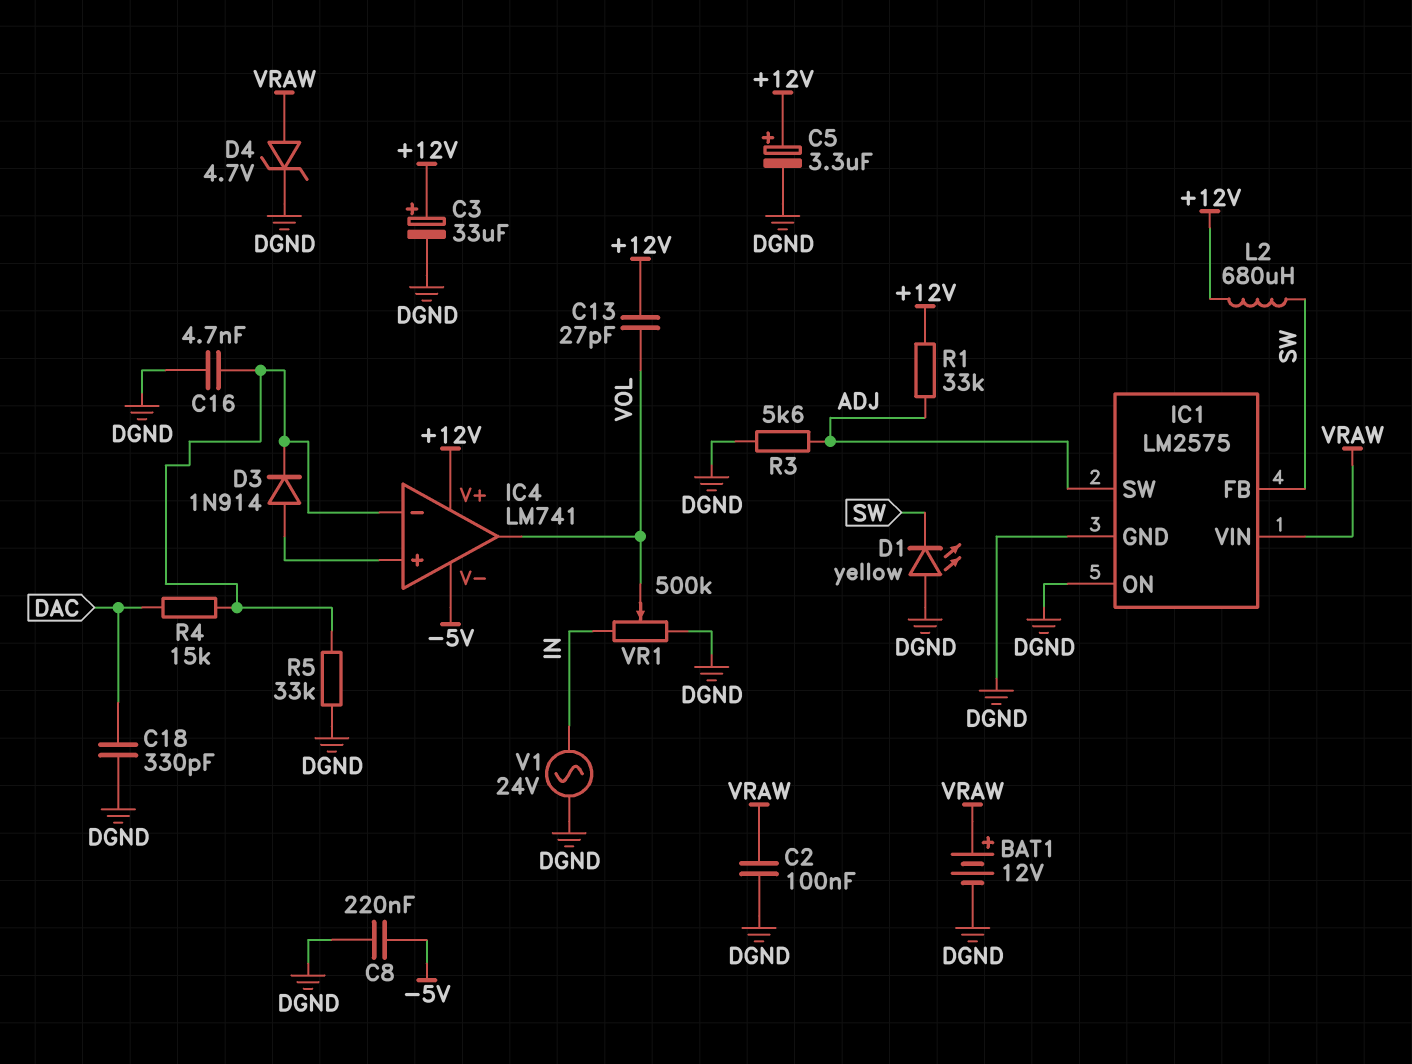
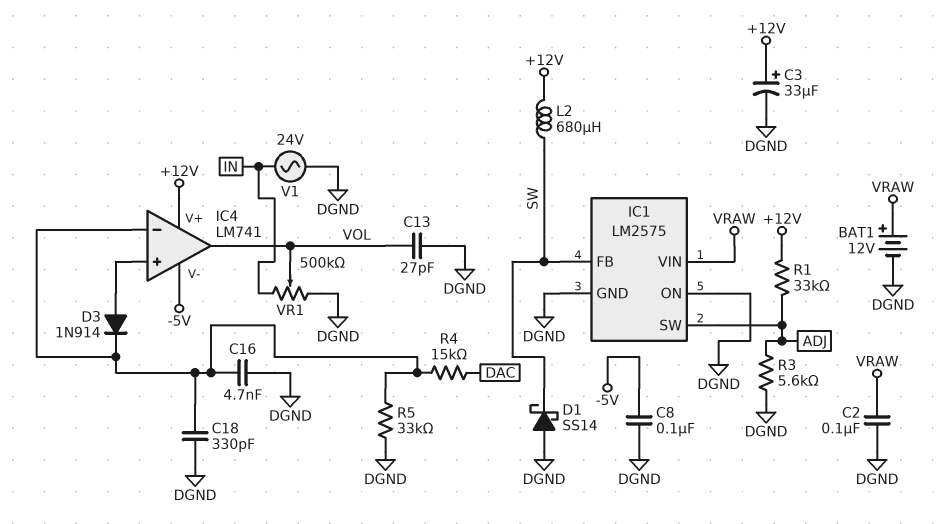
C5: 3.3uF (plus +12V, minus DGND) -> none
C8: 220nF (-5V, DGND) -> 100nF (-5V, DGND)
C13: 27pF (+12V, VOL) -> 27pF (DGND, VOL)
C18: 330pF (DAC, DGND) -> 330pF (DGND, IC4/in-)
D1: LED yellow (A DGND, K SW) -> schottky SS14 (A DGND, K SW)
D4: zener 4.7V (A VRAW, K DGND) -> none

